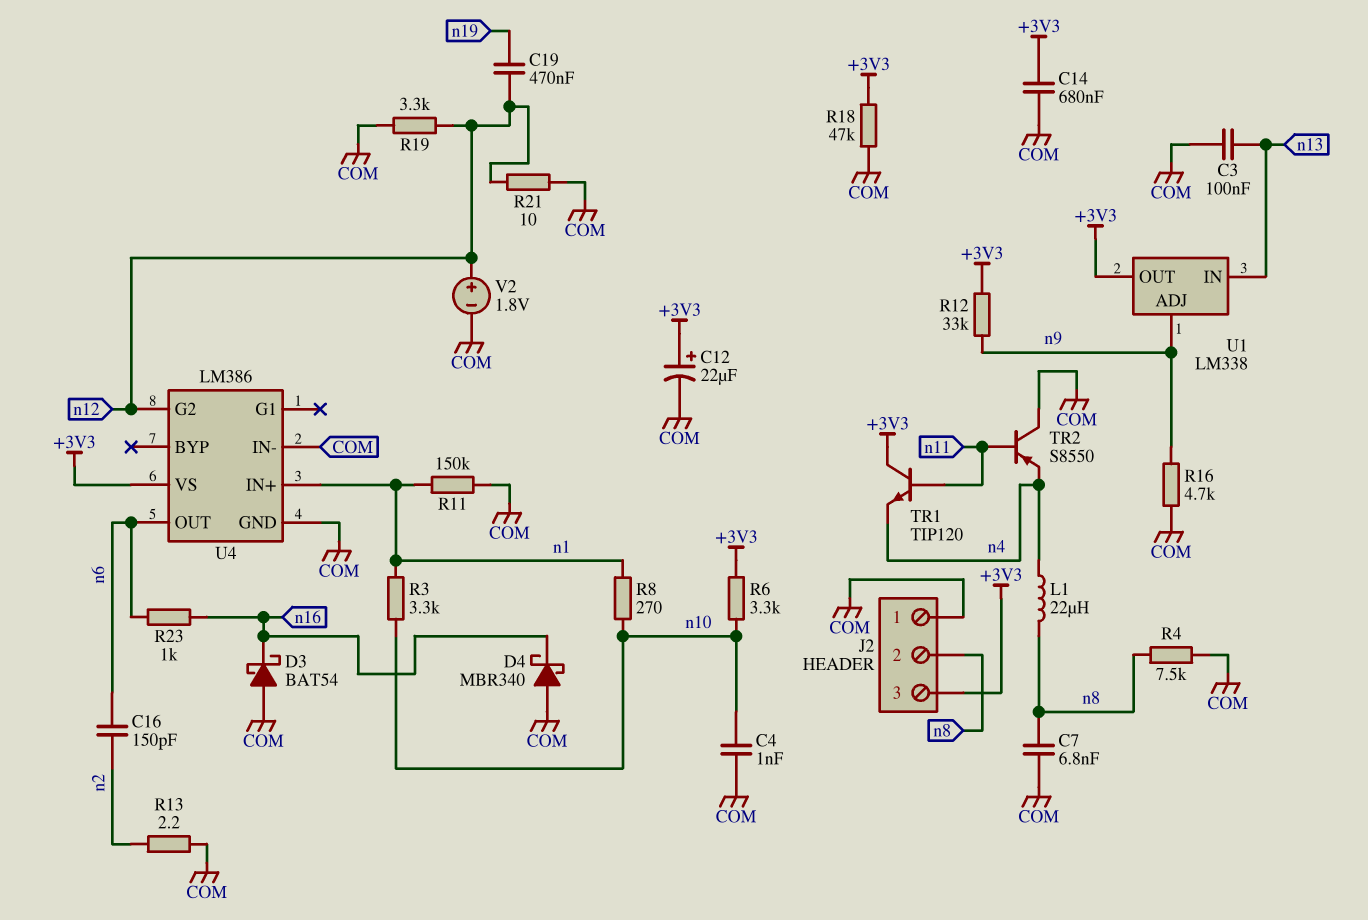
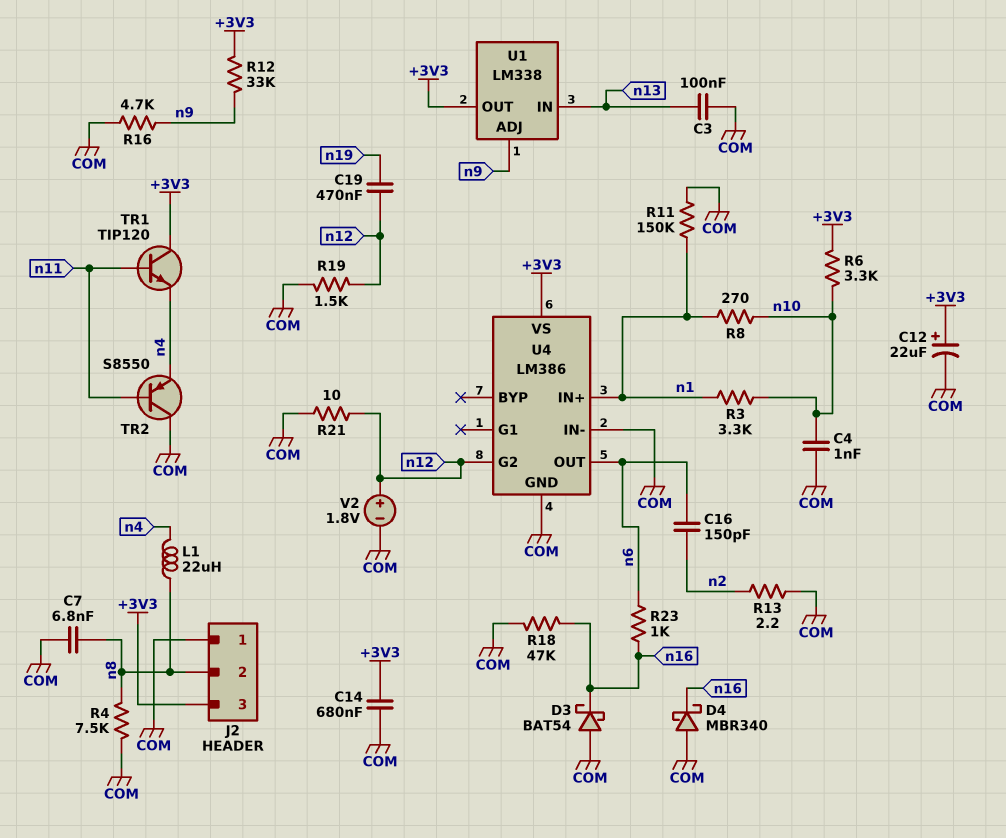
R18: 47k (+3V3, COM) -> 47k (COM, n16)
R19: 3.3k (COM, n12) -> 1.5k (COM, n12)

